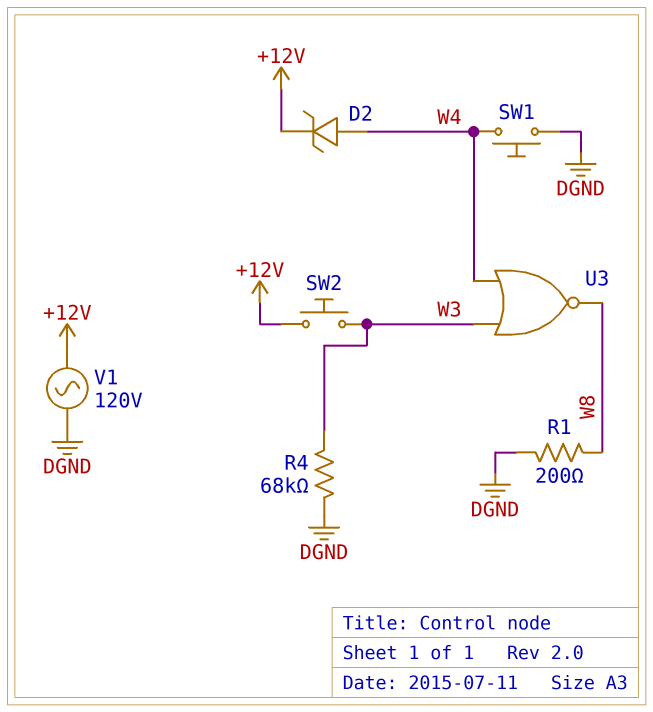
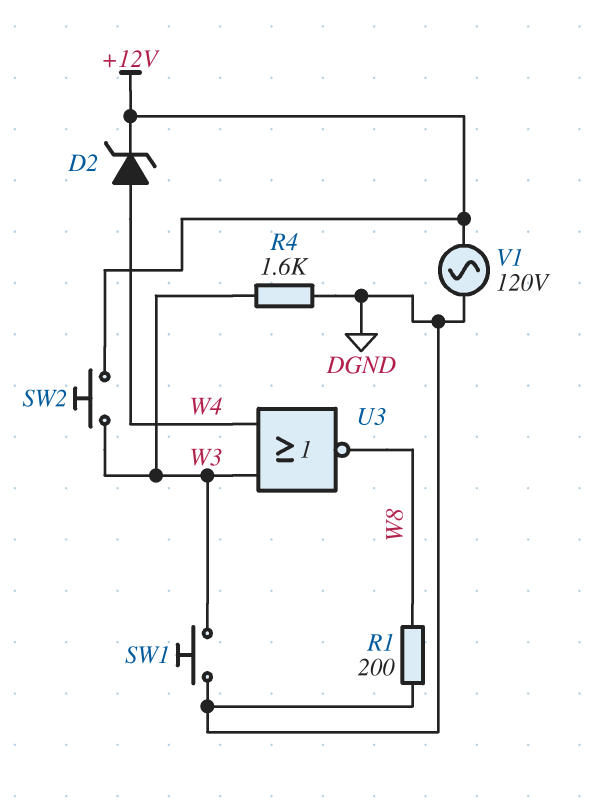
R4: 68k (DGND, W3) -> 1.6k (DGND, W3)
SW1: button (DGND, W4) -> button (DGND, W3)

